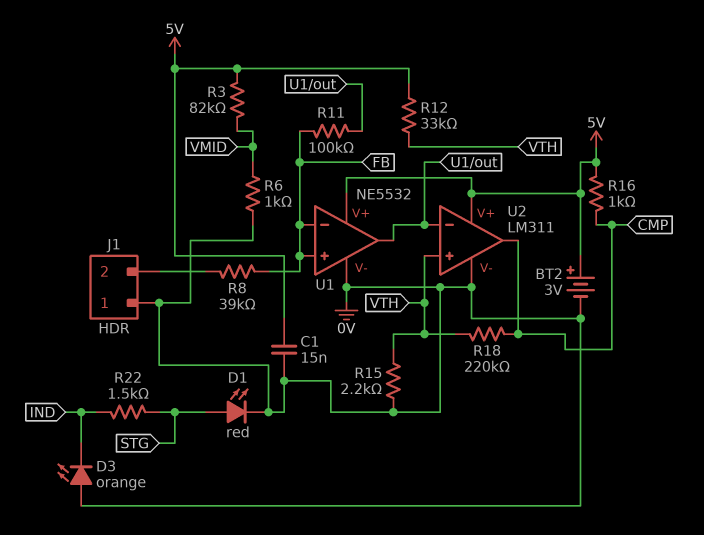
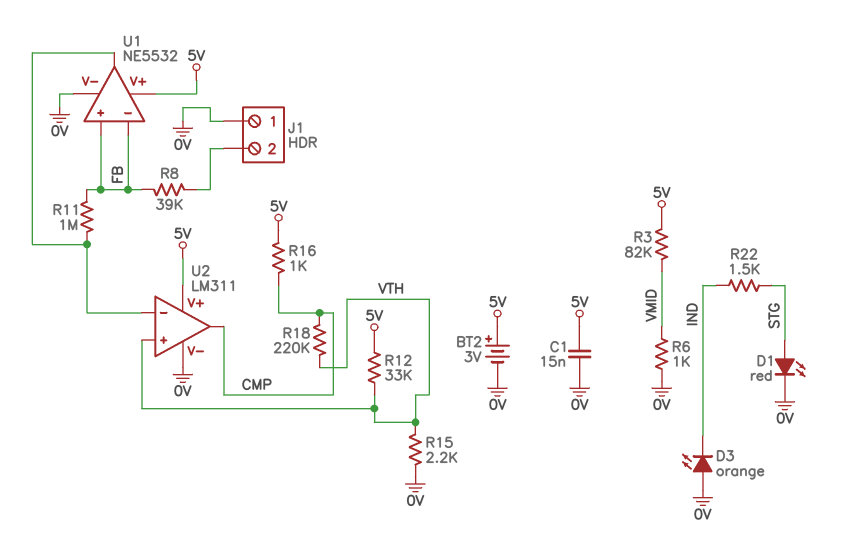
R11: 100k (FB, U1/out) -> 1M (FB, U1/out)

